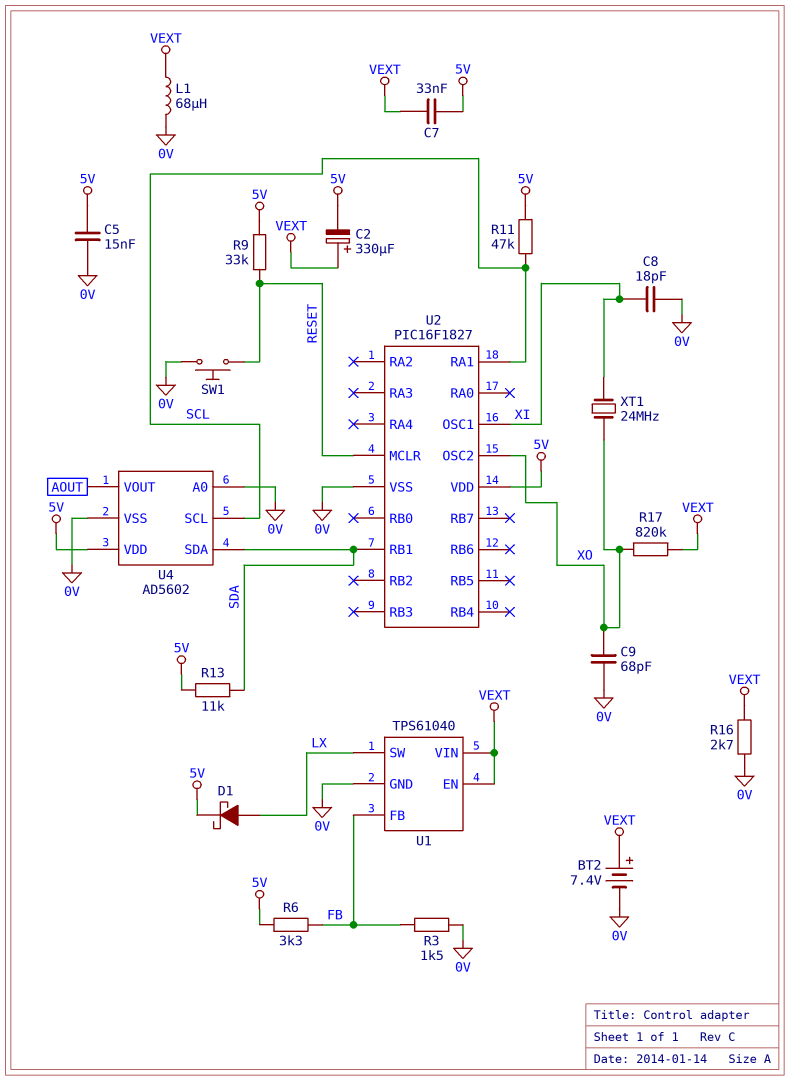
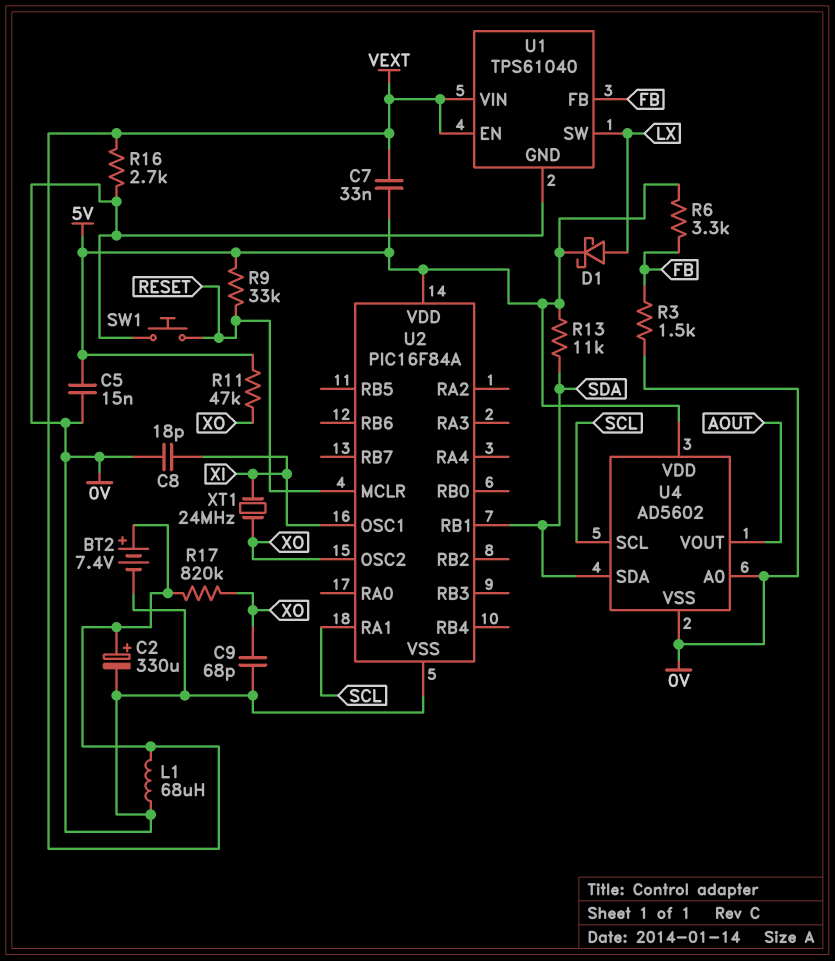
C2: 330uF (plus VEXT, minus 5V) -> 330uF (plus VEXT, minus 0V)
R11: 47k (5V, SCL) -> 47k (5V, XO)
U2: PIC16F1827 -> PIC16F84A

